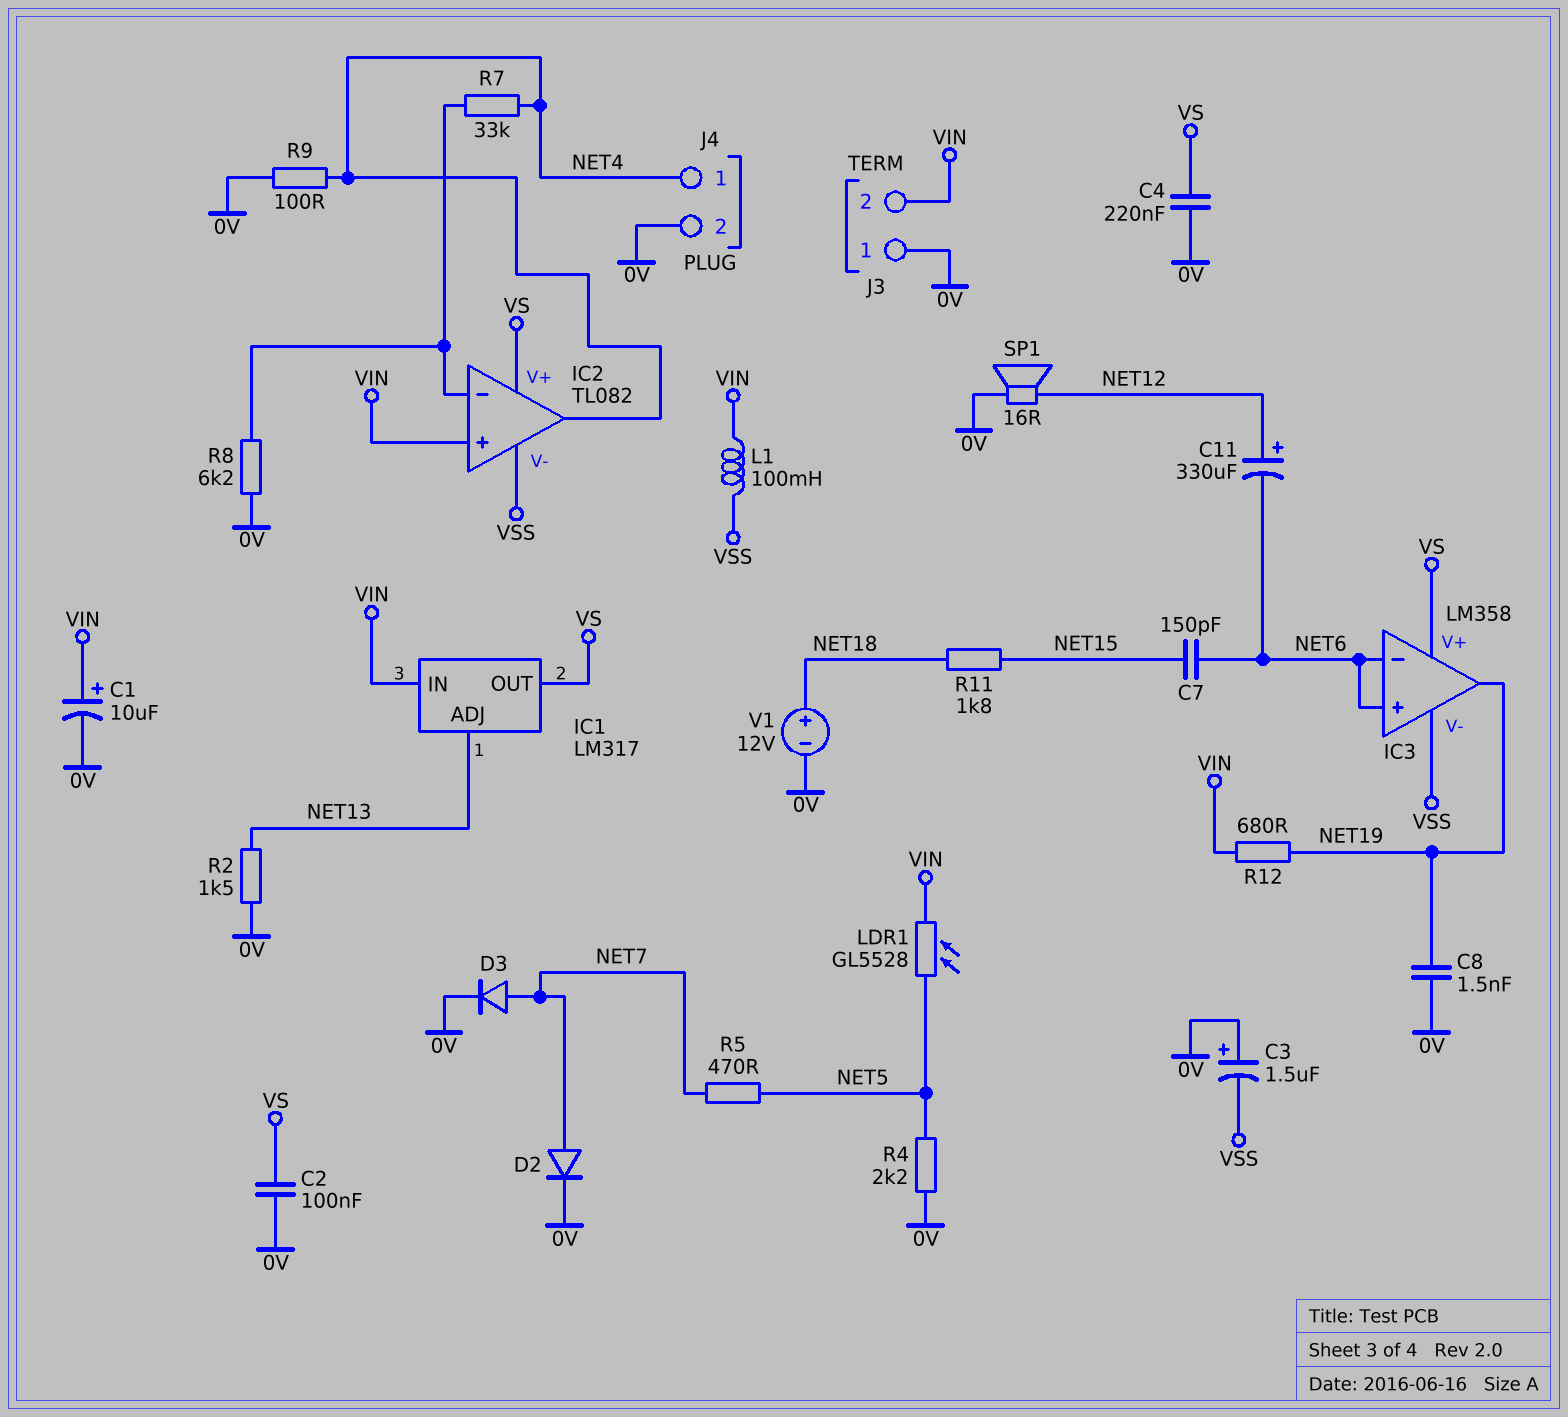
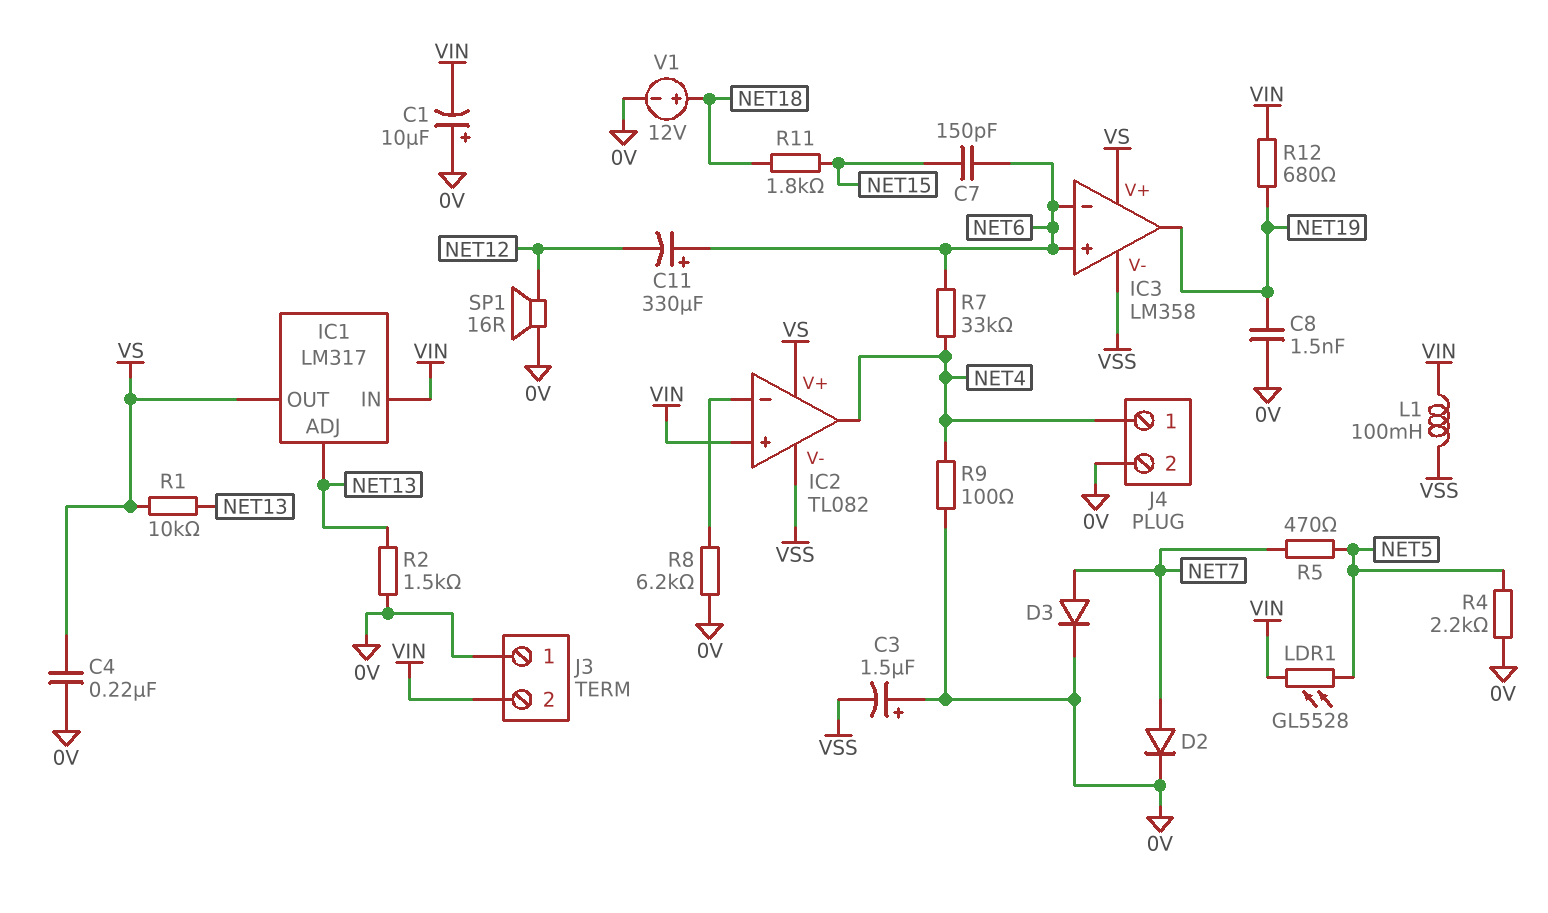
C1: 10uF (plus VIN, minus 0V) -> 10uF (plus 0V, minus VIN)
C2: 100nF (0V, VS) -> none
C11: 330uF (plus NET12, minus NET6) -> 330uF (plus NET6, minus NET12)
R1: none -> 10k (NET13, VS)
R7: 33k (IC2/in-, NET4) -> 33k (NET4, NET6)

